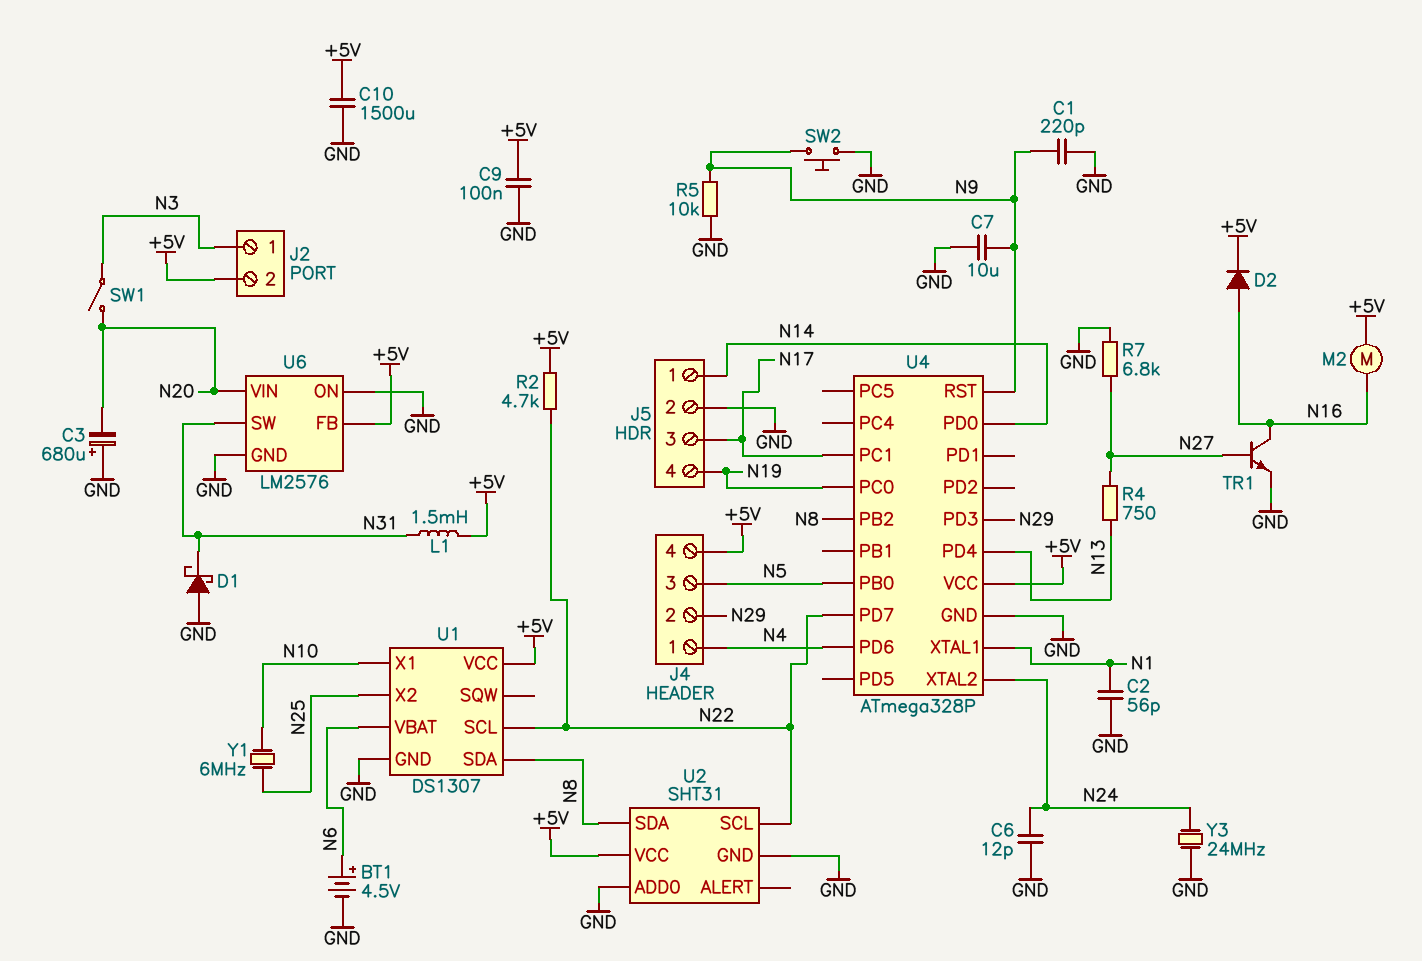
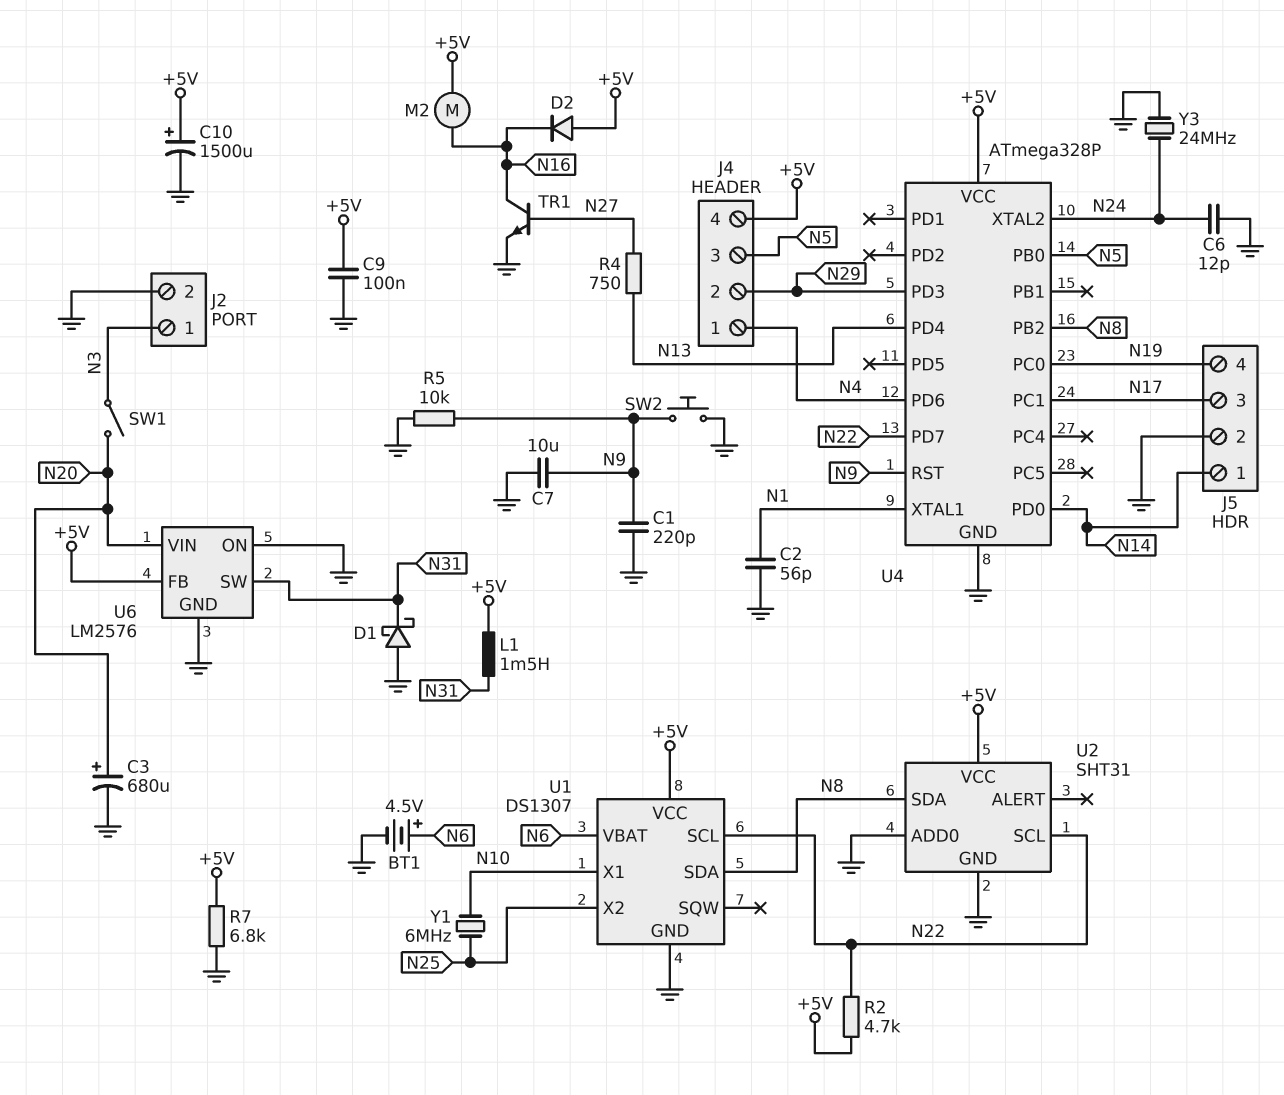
C3: 680uF (plus GND, minus N20) -> 680uF (plus N20, minus GND)
C10: 1500uF (+5V, GND) -> 1500uF (plus +5V, minus GND)
D2: diode (A N16, K +5V) -> diode (A +5V, K N16)
J2 pin 2: +5V -> GND
R7: 6.8k (GND, N27) -> 6.8k (+5V, GND)

